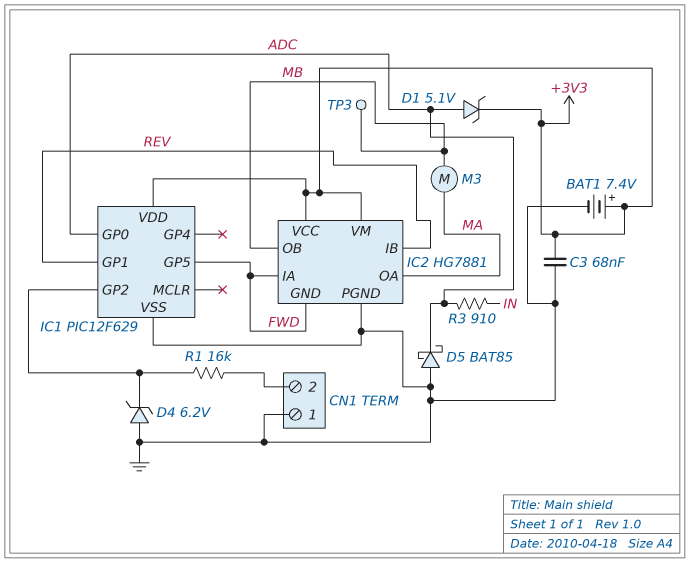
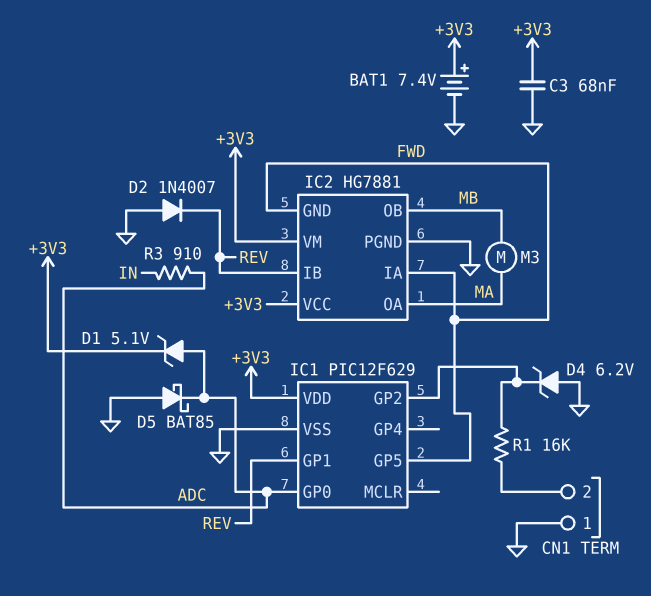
D2: none -> diode 1N4007 (A GND, K REV)
TP3: test point (MB) -> none

